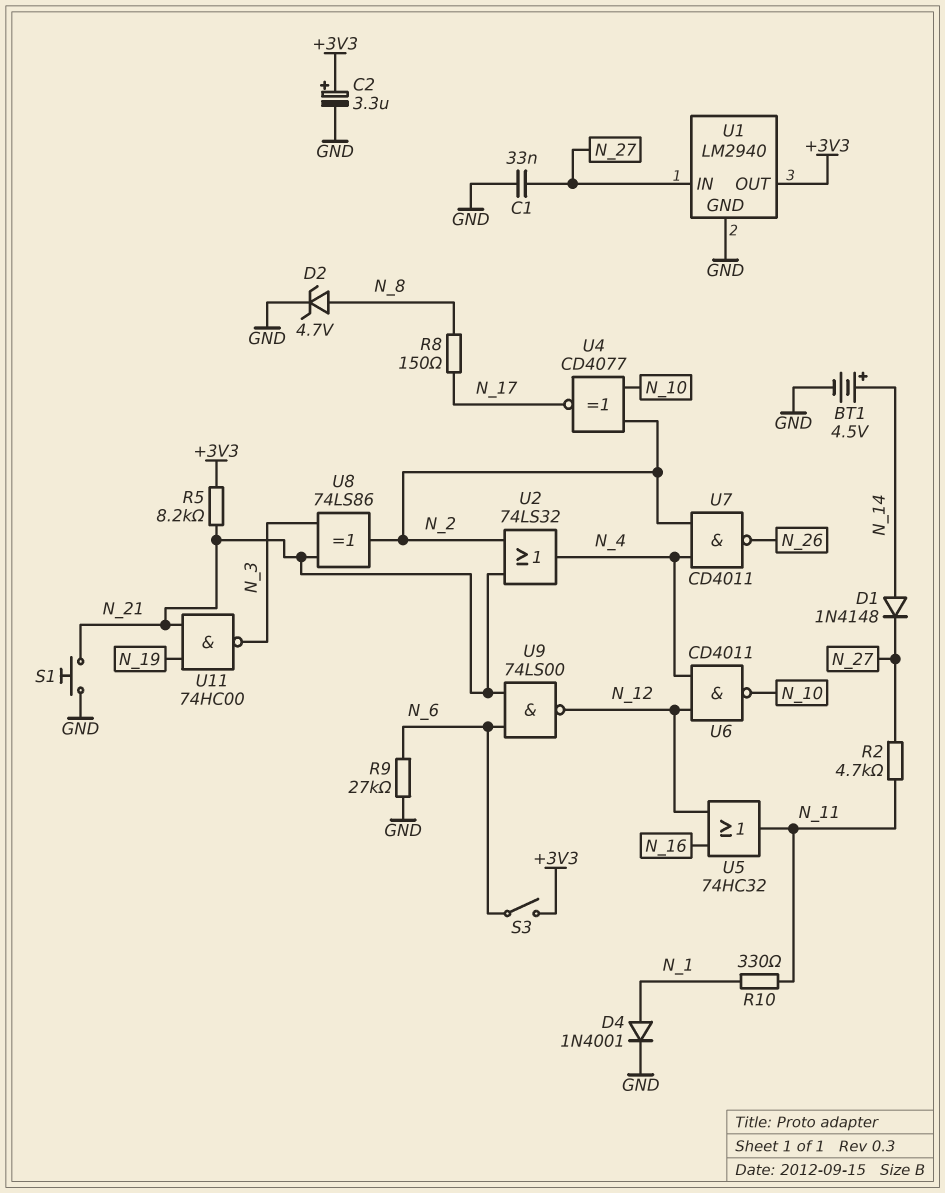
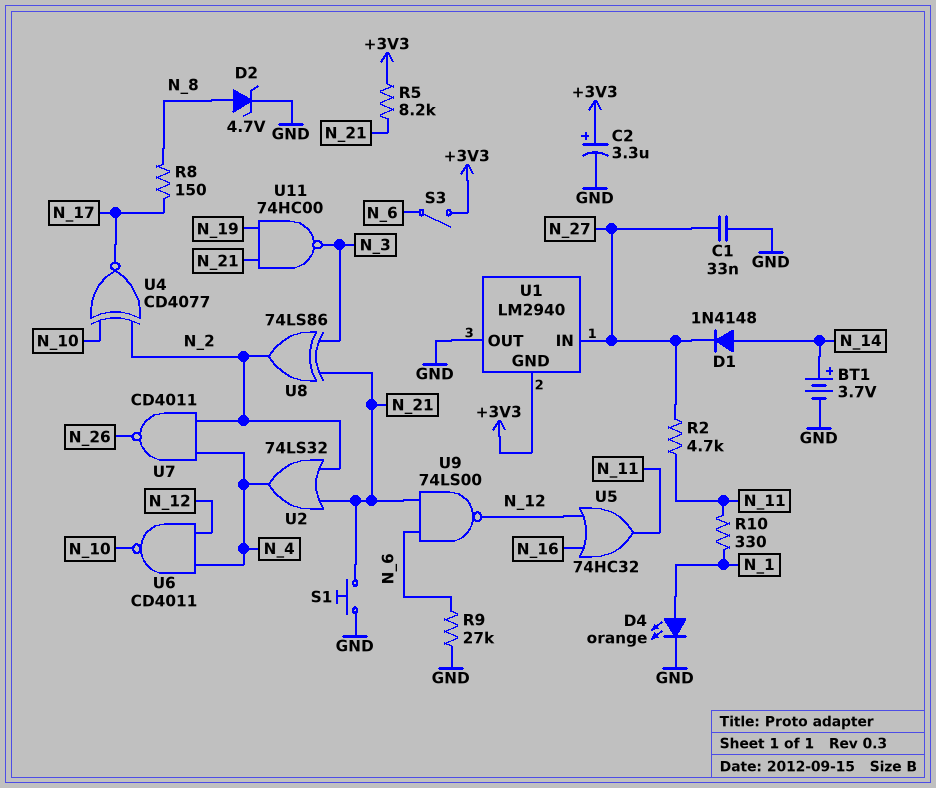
BT1: 4.5V (plus N_14, minus GND) -> 3.7V (plus N_14, minus GND)
D4: diode 1N4001 (A N_1, K GND) -> LED orange (A N_1, K GND)
U1 pin GND: GND -> +3V3
U1 pin OUT: +3V3 -> GND

